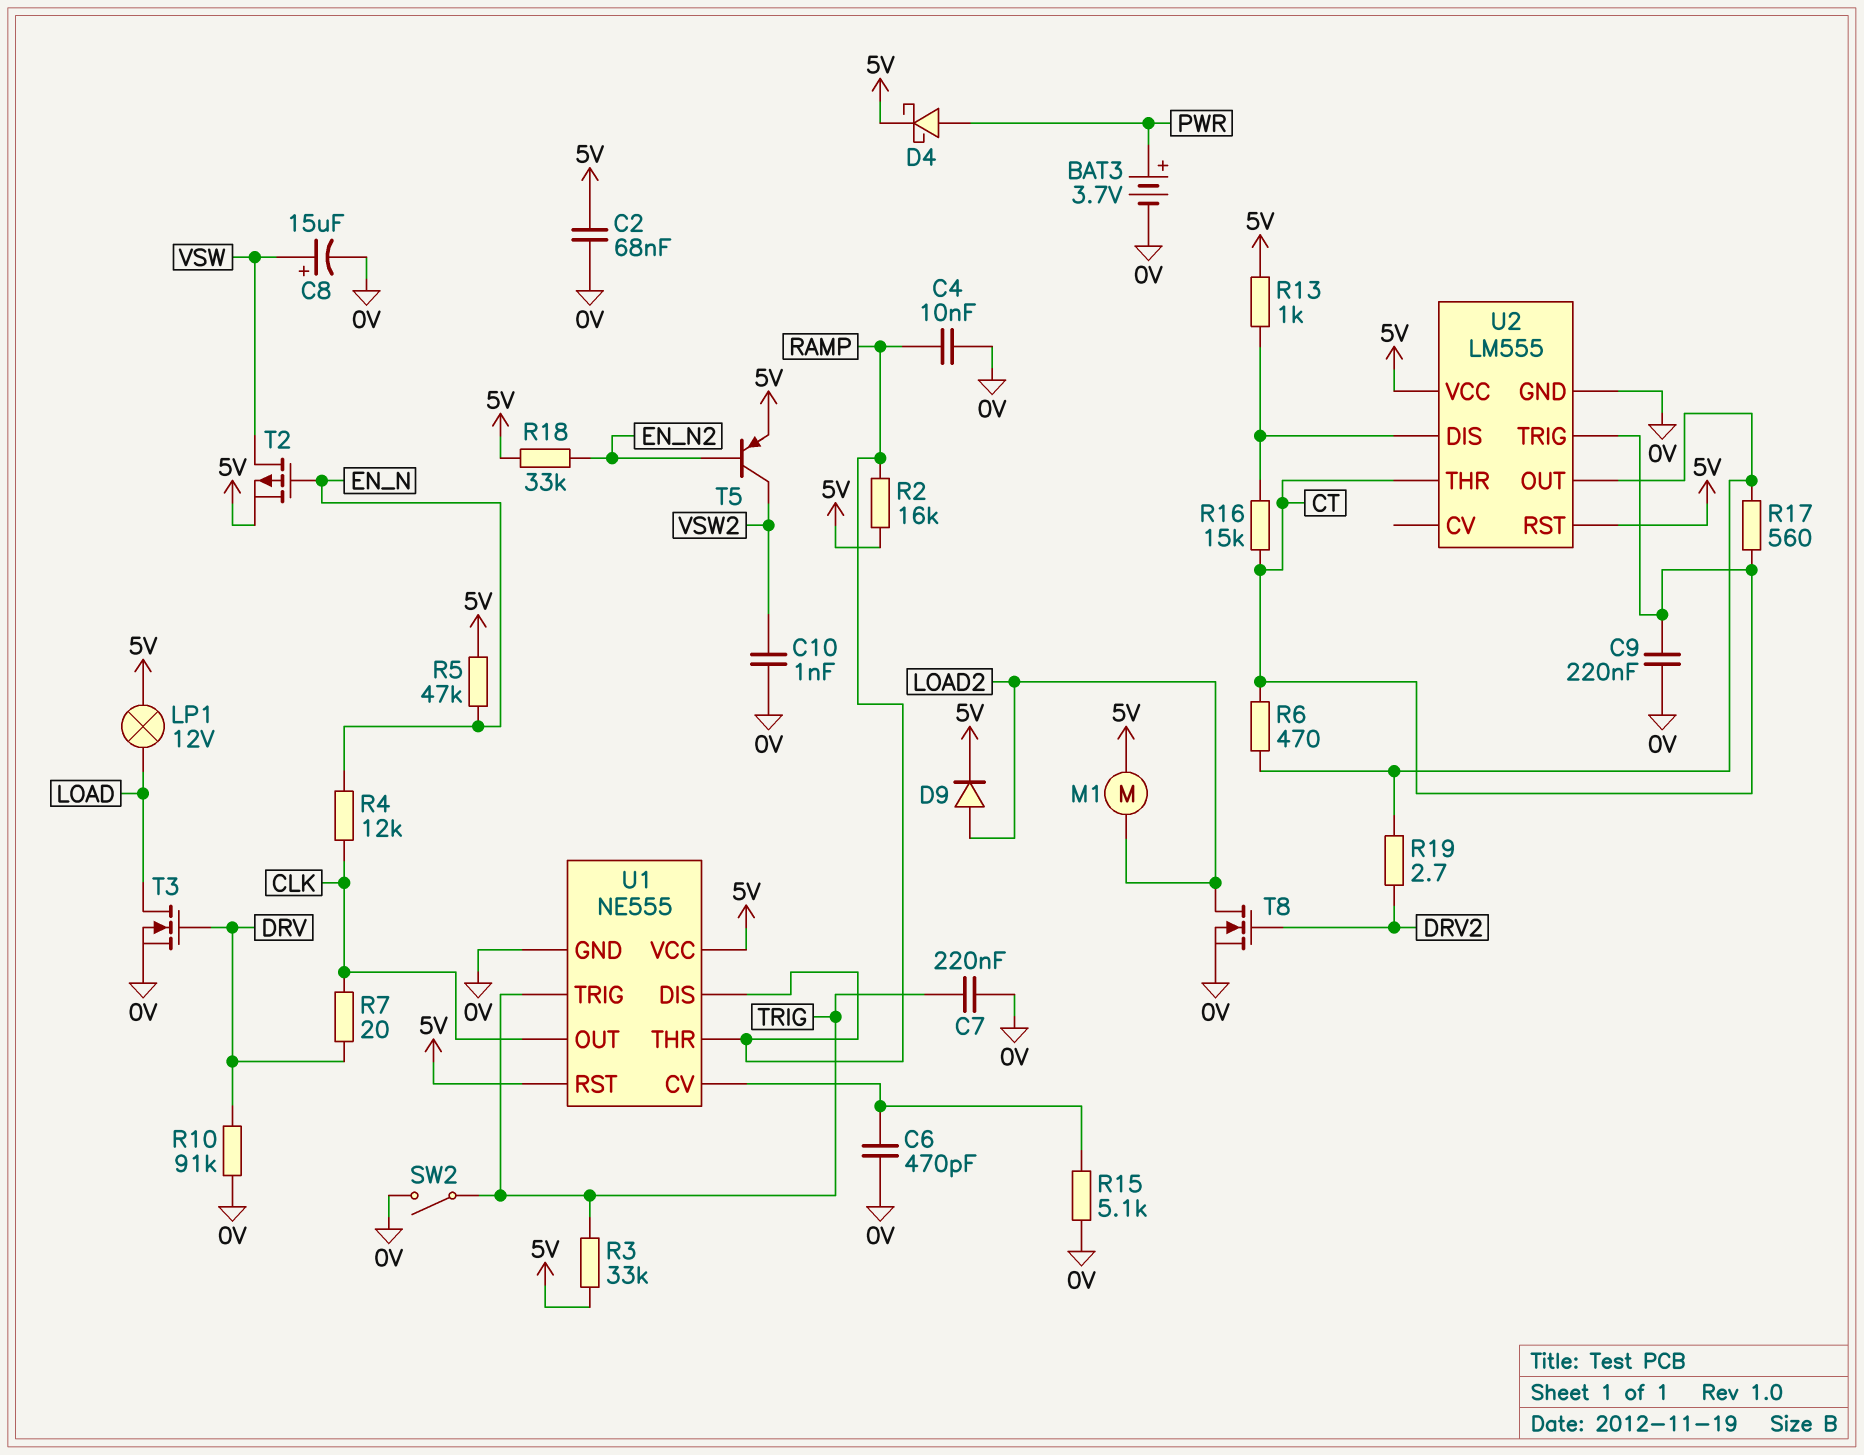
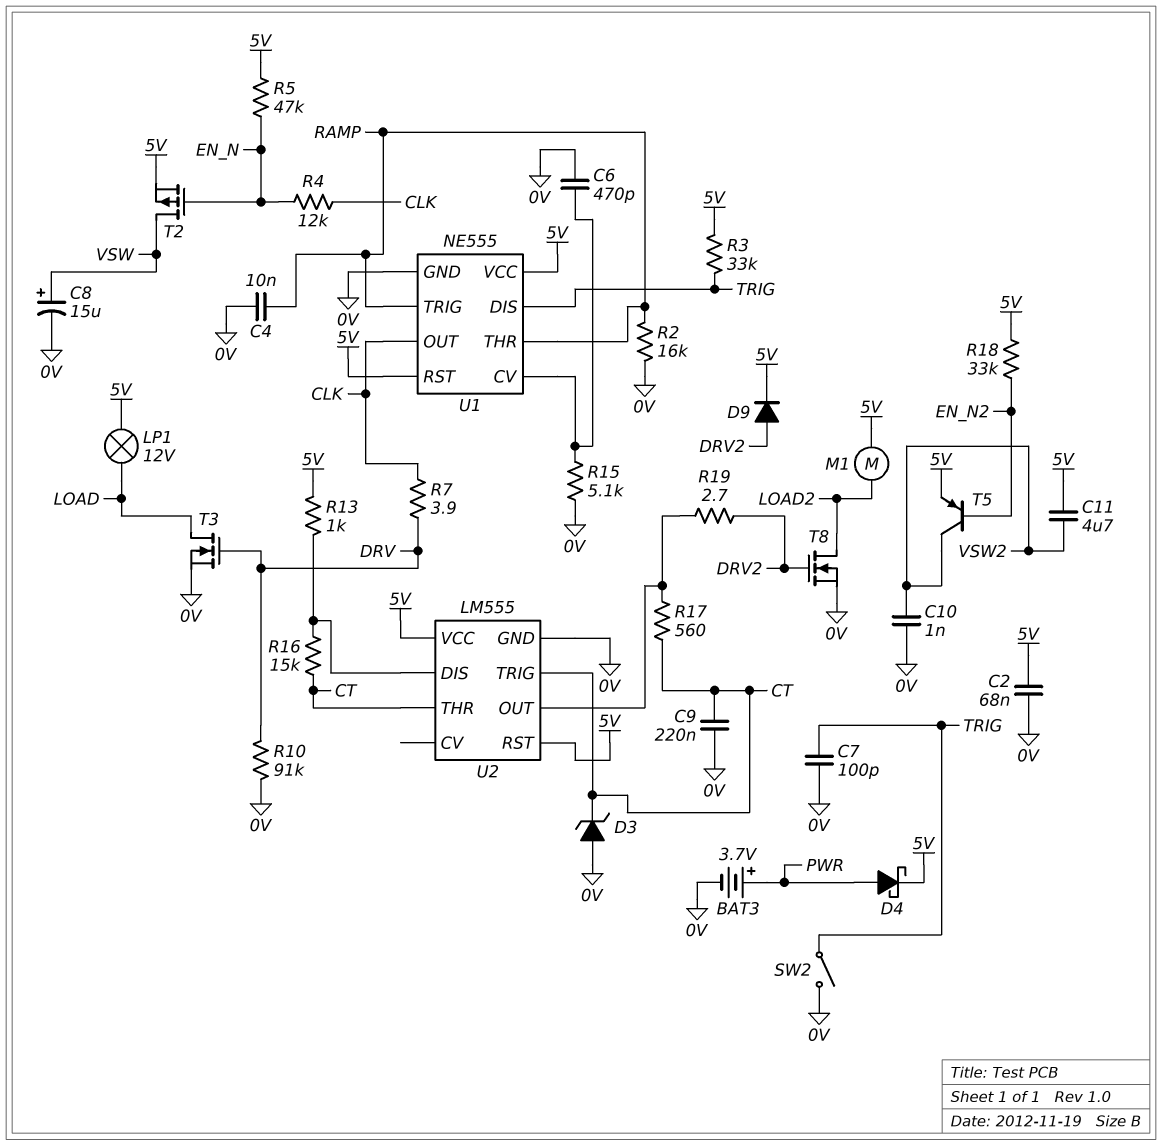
C7: 220nF (0V, TRIG) -> 100pF (0V, TRIG)
C11: none -> 4.7uF (5V, VSW2)
D3: none -> zener (A 0V, K CT)
D9: diode (A LOAD2, K 5V) -> diode (A DRV2, K 5V)
R2: 16k (5V, RAMP) -> 16k (0V, RAMP)
R6: 470 (CT, U2/OUT) -> none
R7: 20 (CLK, DRV) -> 3.9 (CLK, DRV)
U1 pin DIS: RAMP -> TRIG
U1 pin TRIG: TRIG -> RAMP

